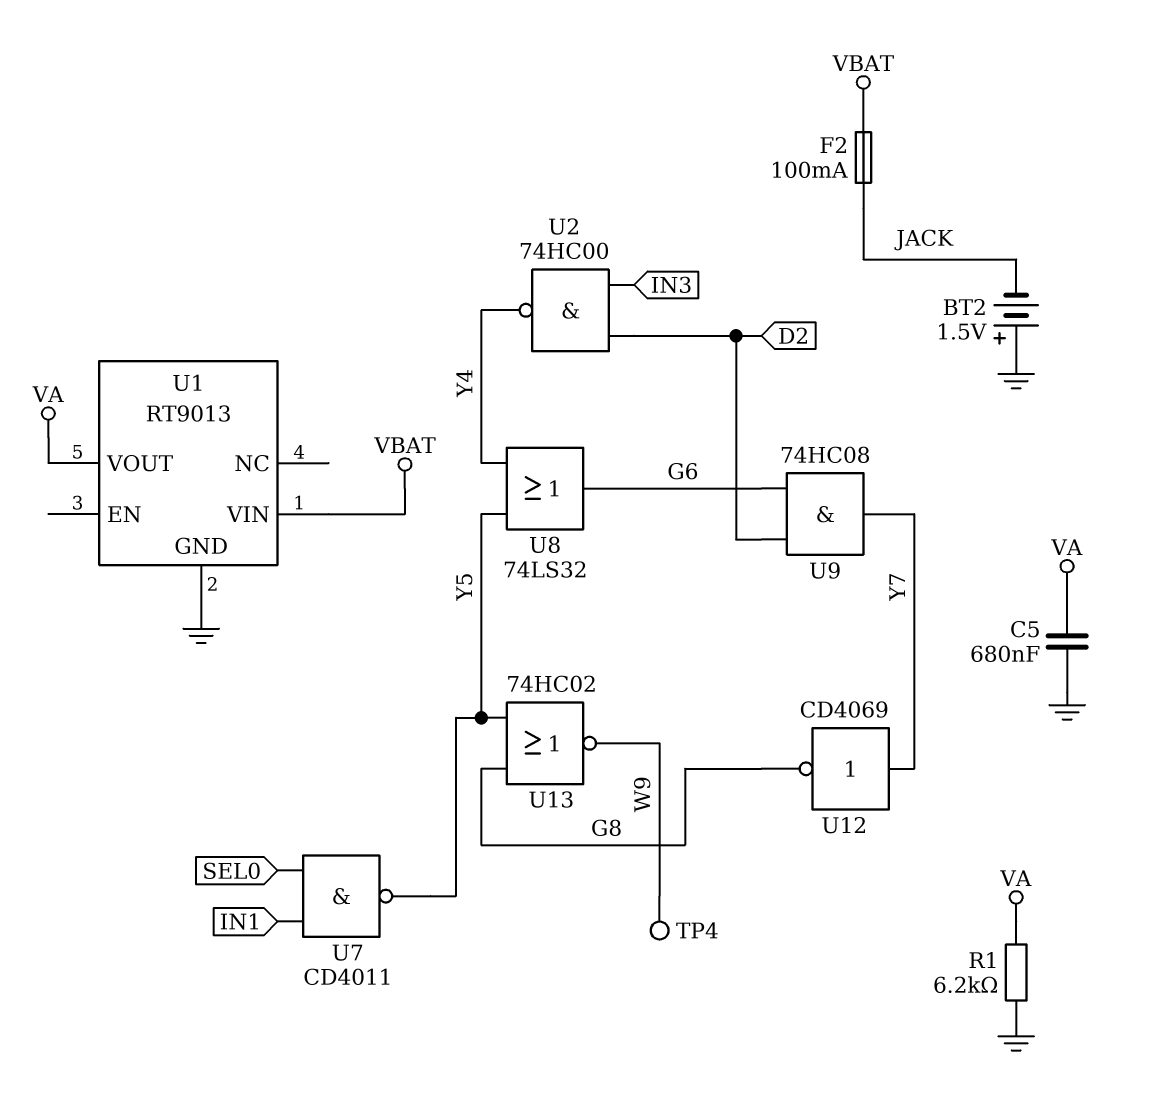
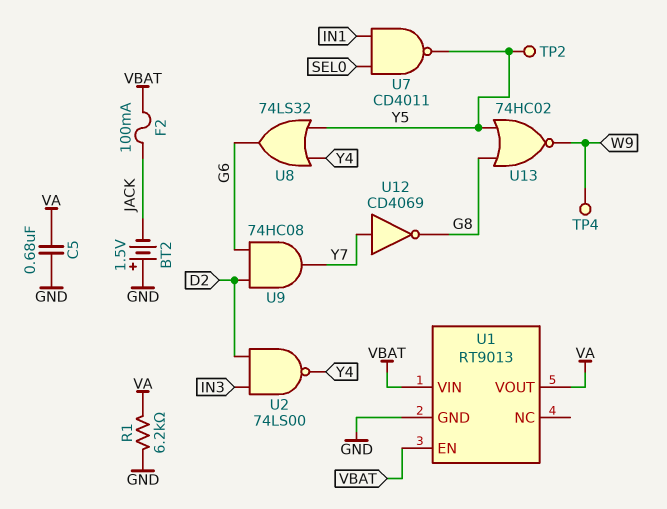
TP2: none -> test point (Y5)
U1 pin EN: none -> VBAT
U2: NAND 74HC00 (in D2, in IN3, out Y4) -> NAND 74LS00 (in D2, in IN3, out Y4)

